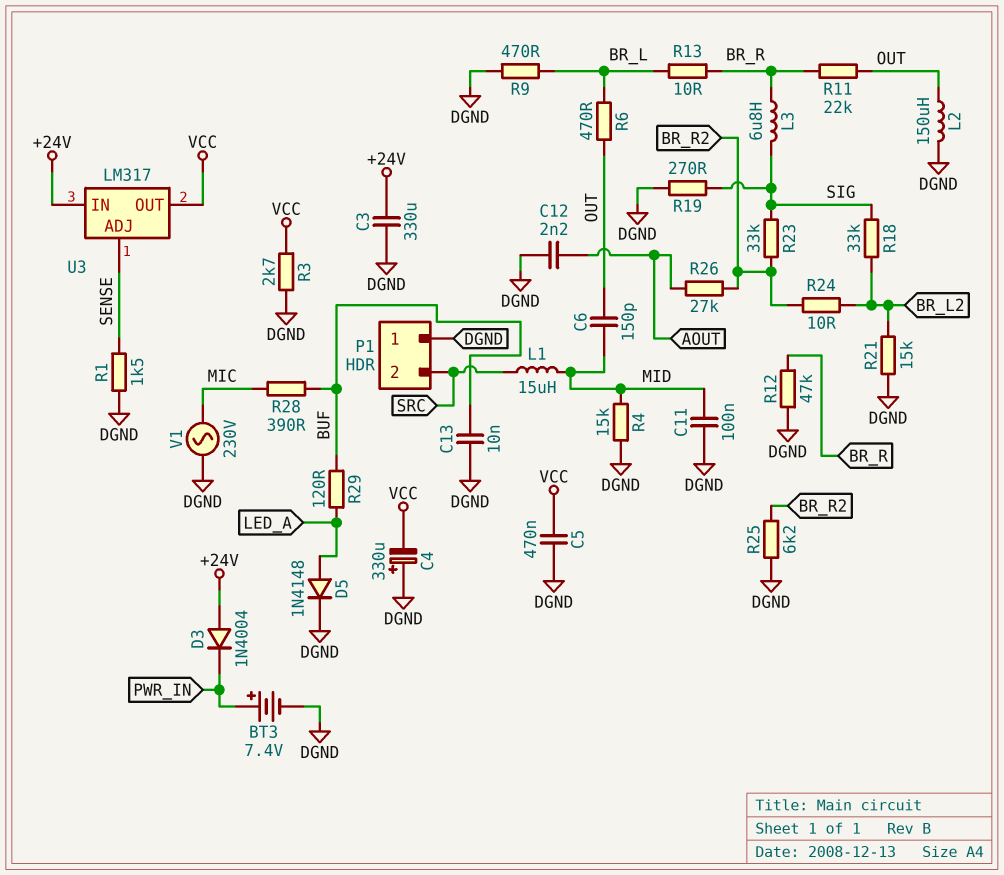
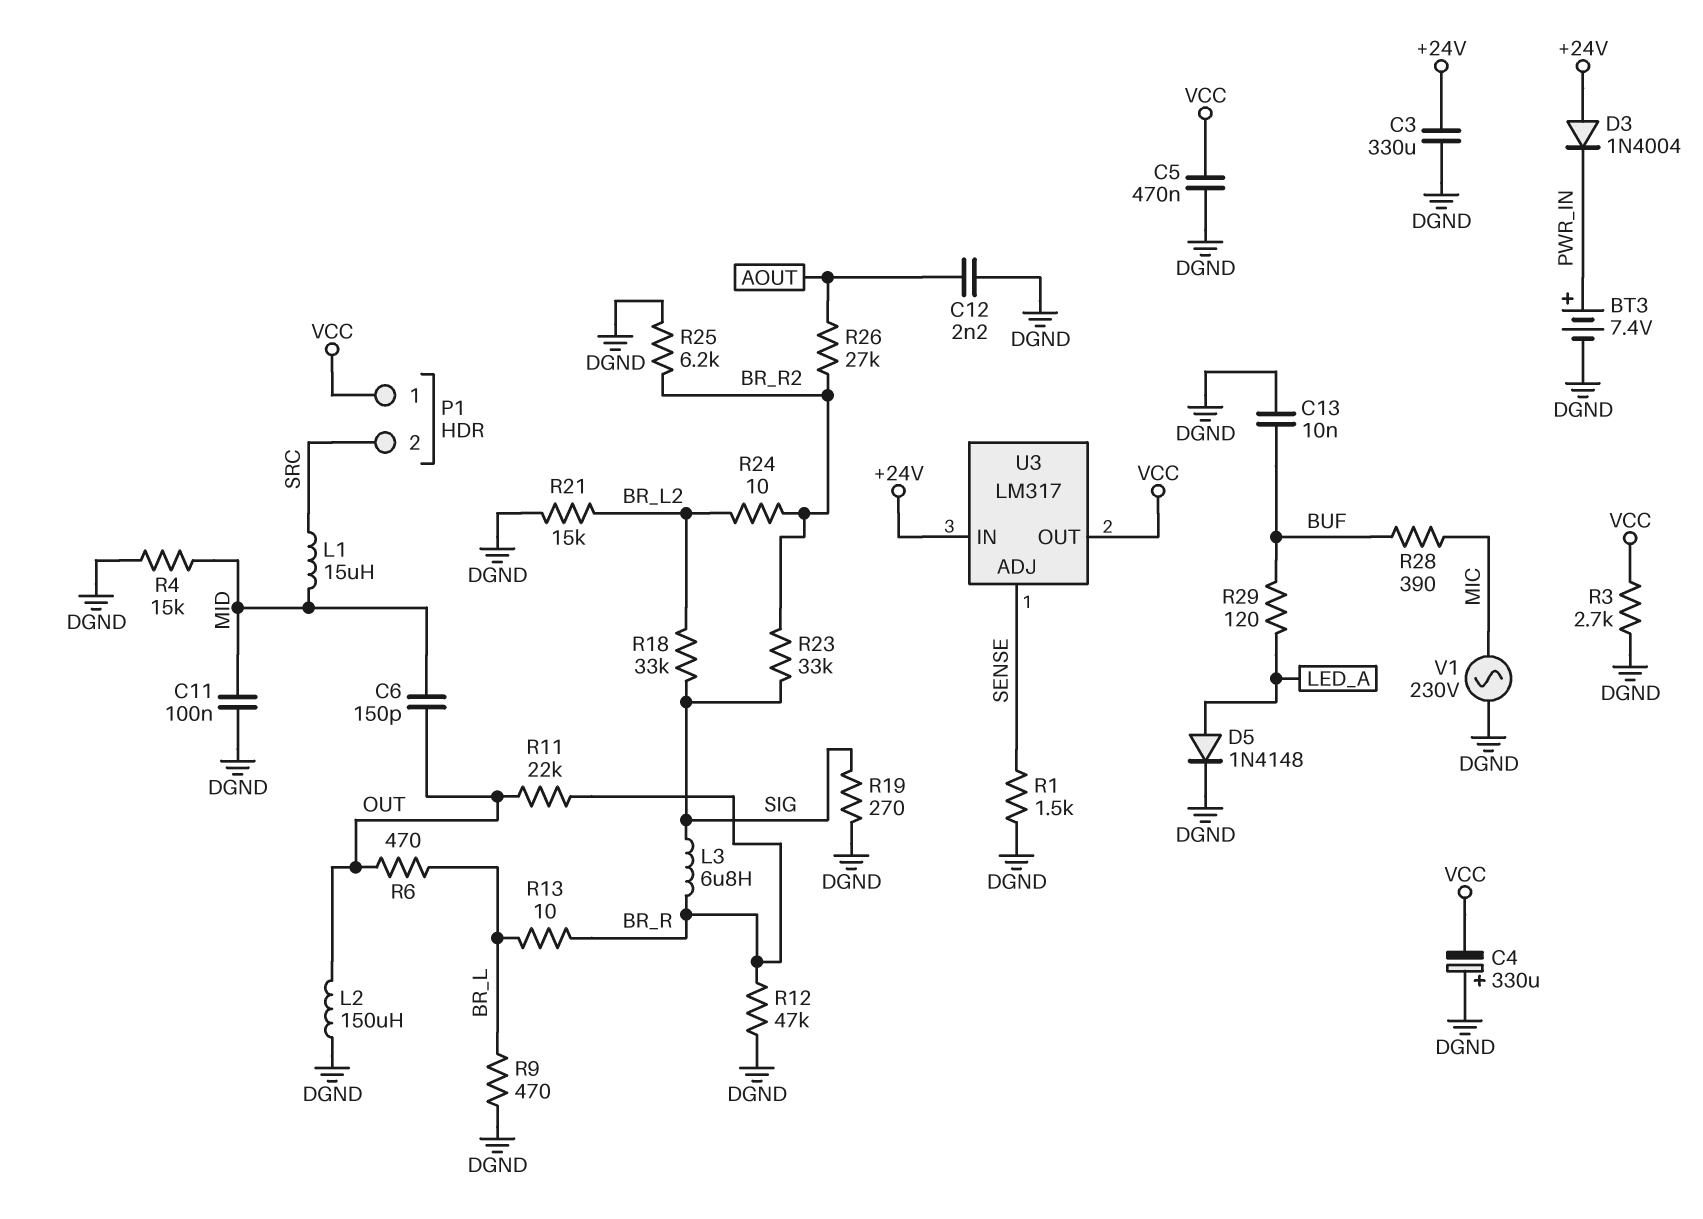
P1 pin 1: DGND -> VCC

